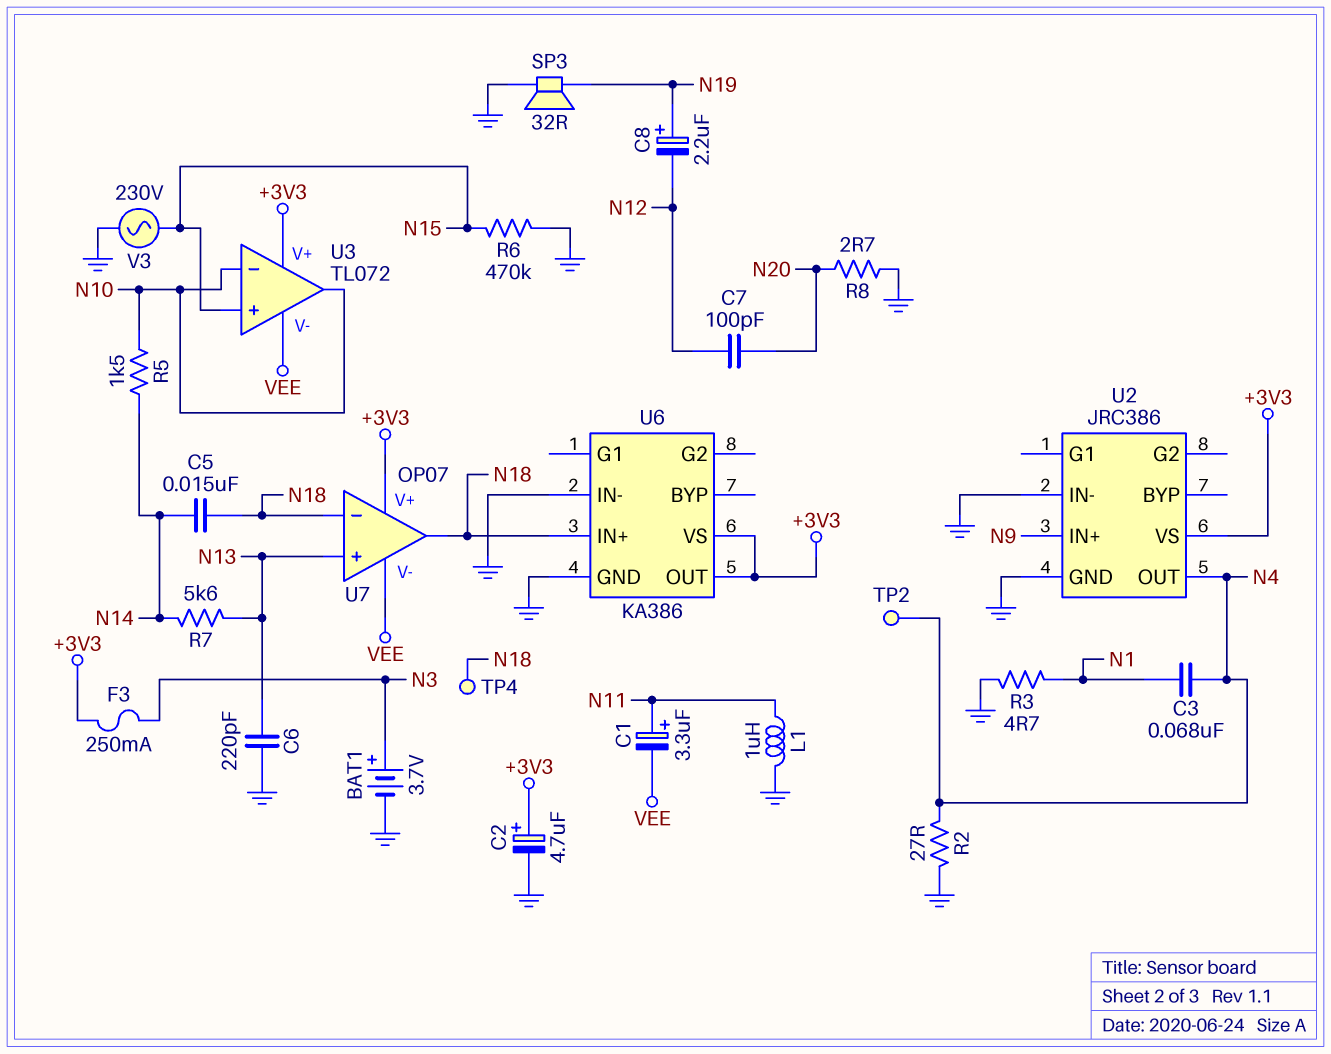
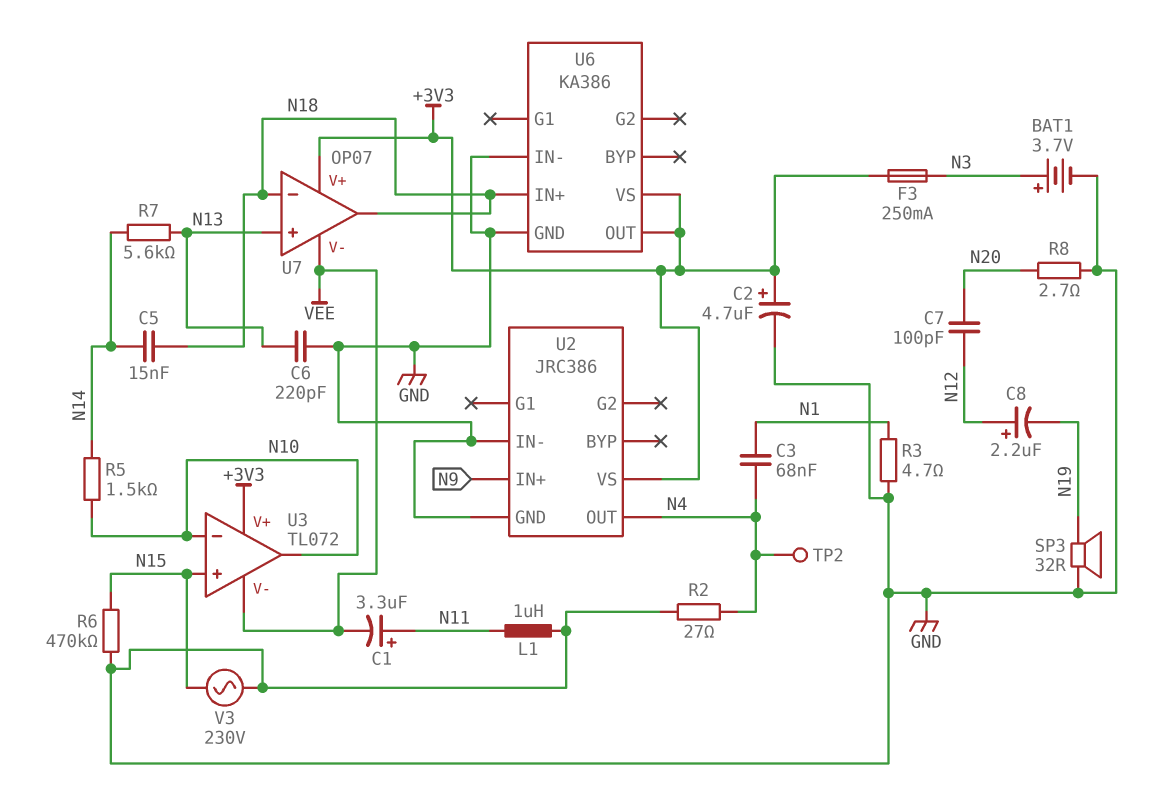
C8: 2.2uF (plus N19, minus N12) -> 2.2uF (plus N12, minus N19)
TP4: test point (N18) -> none

